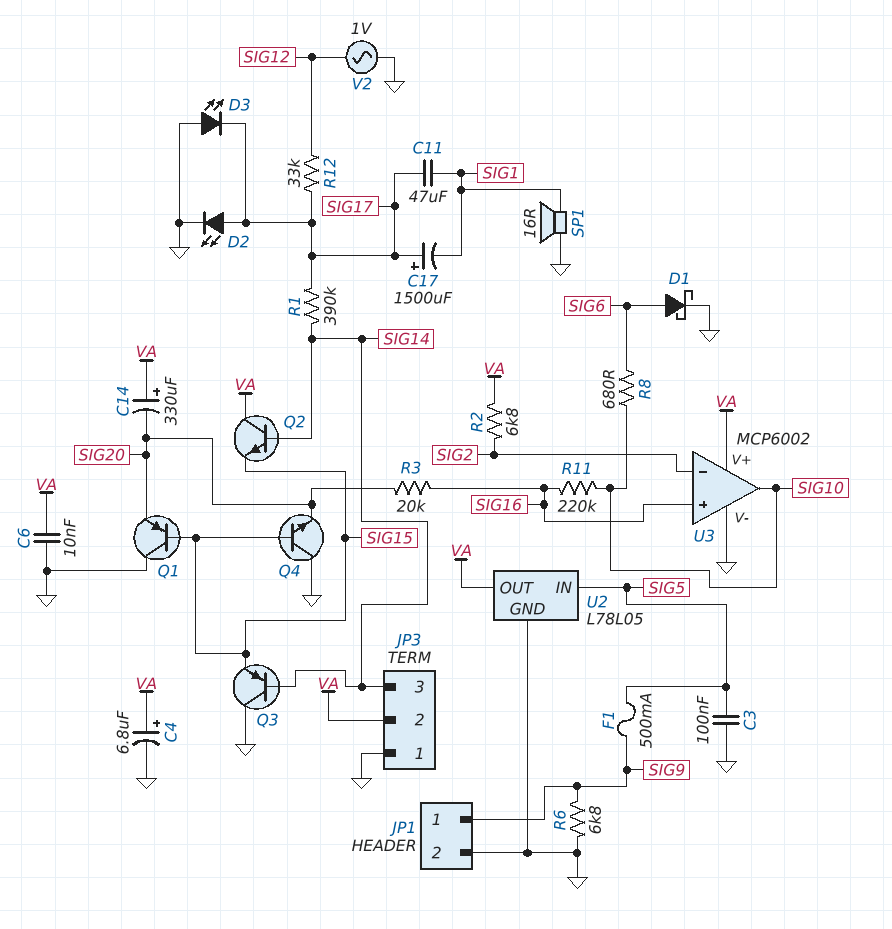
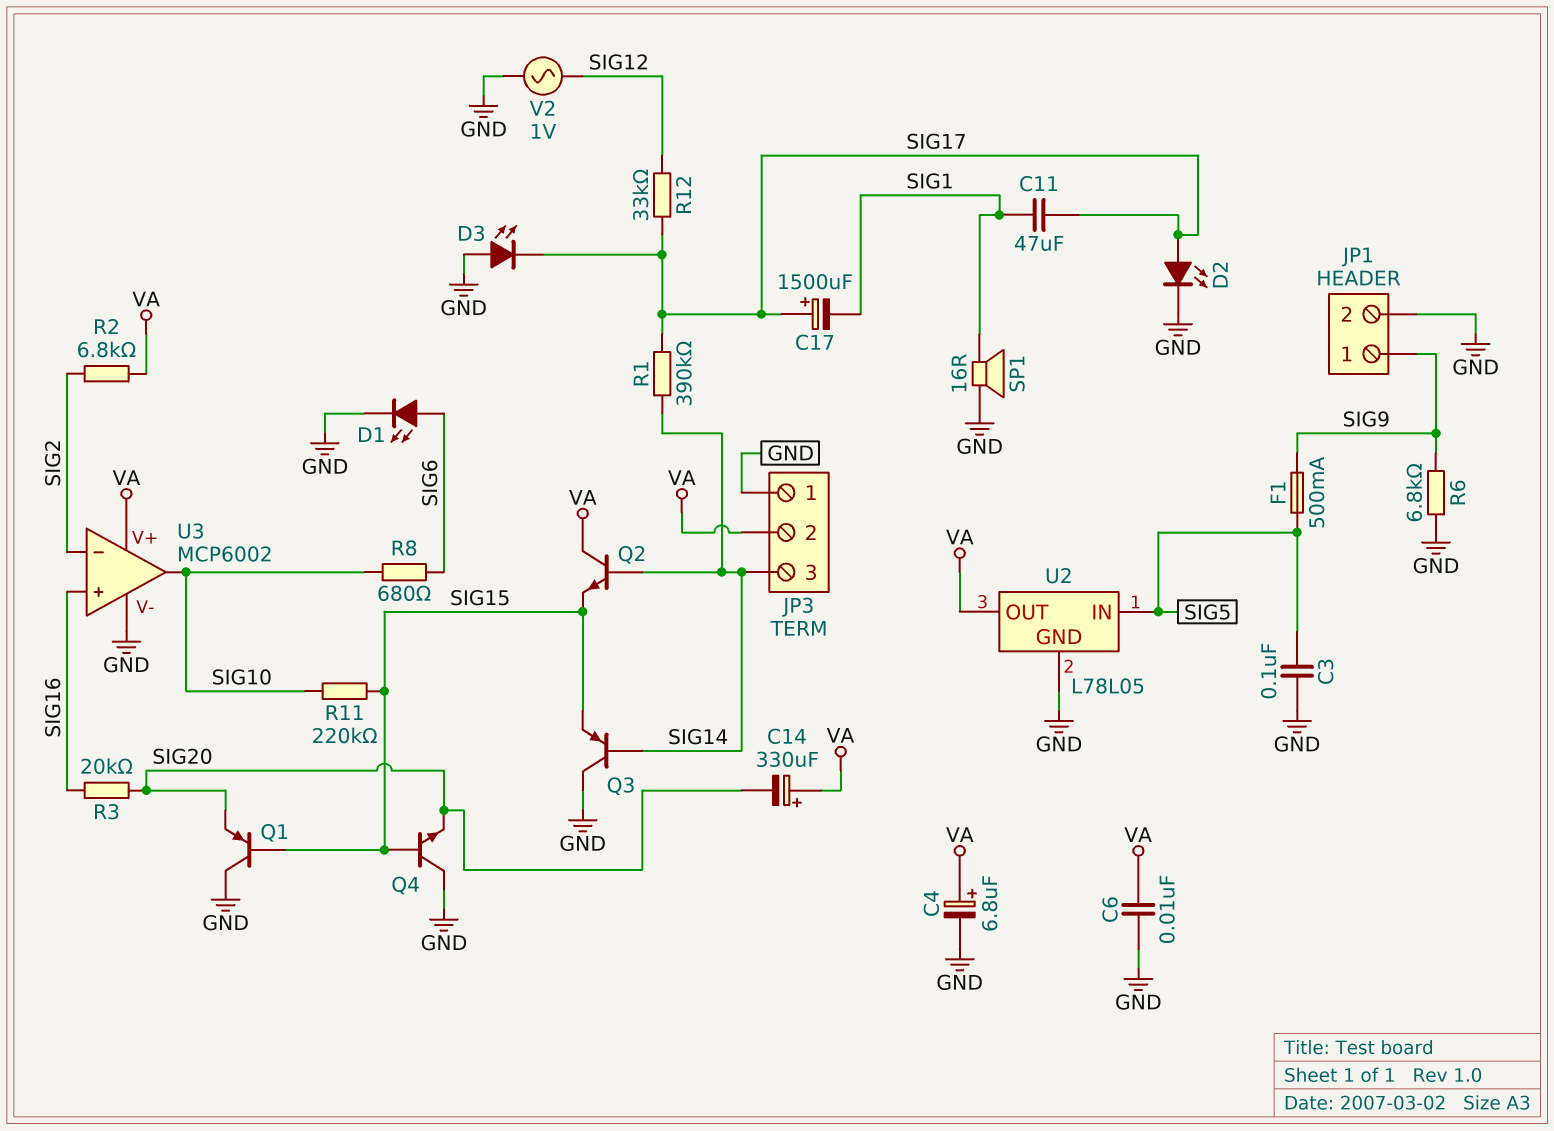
D1: schottky (A SIG6, K GND) -> LED (A SIG6, K GND)
R11: 220k (SIG10, SIG16) -> 220k (SIG10, SIG15)

